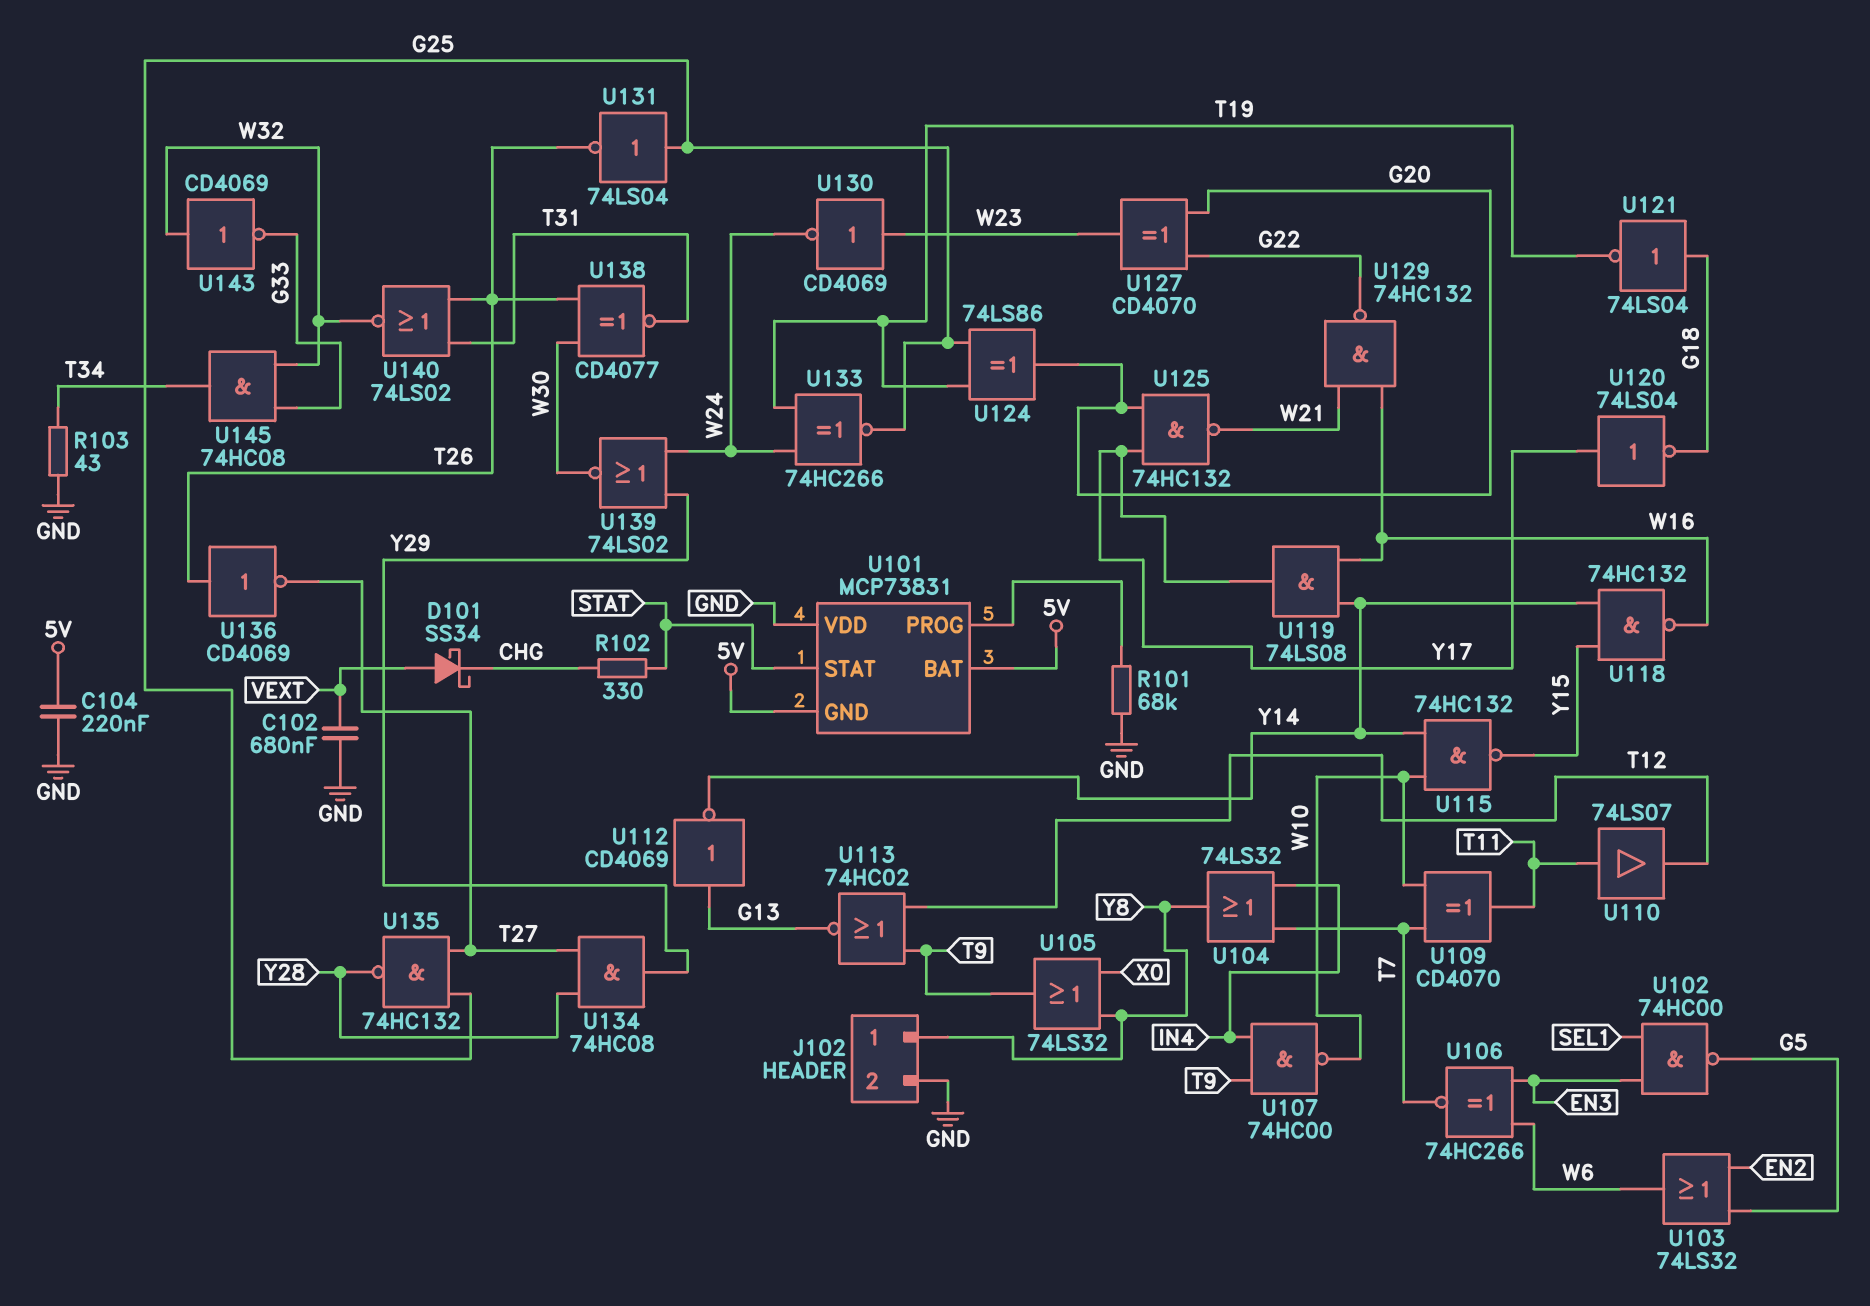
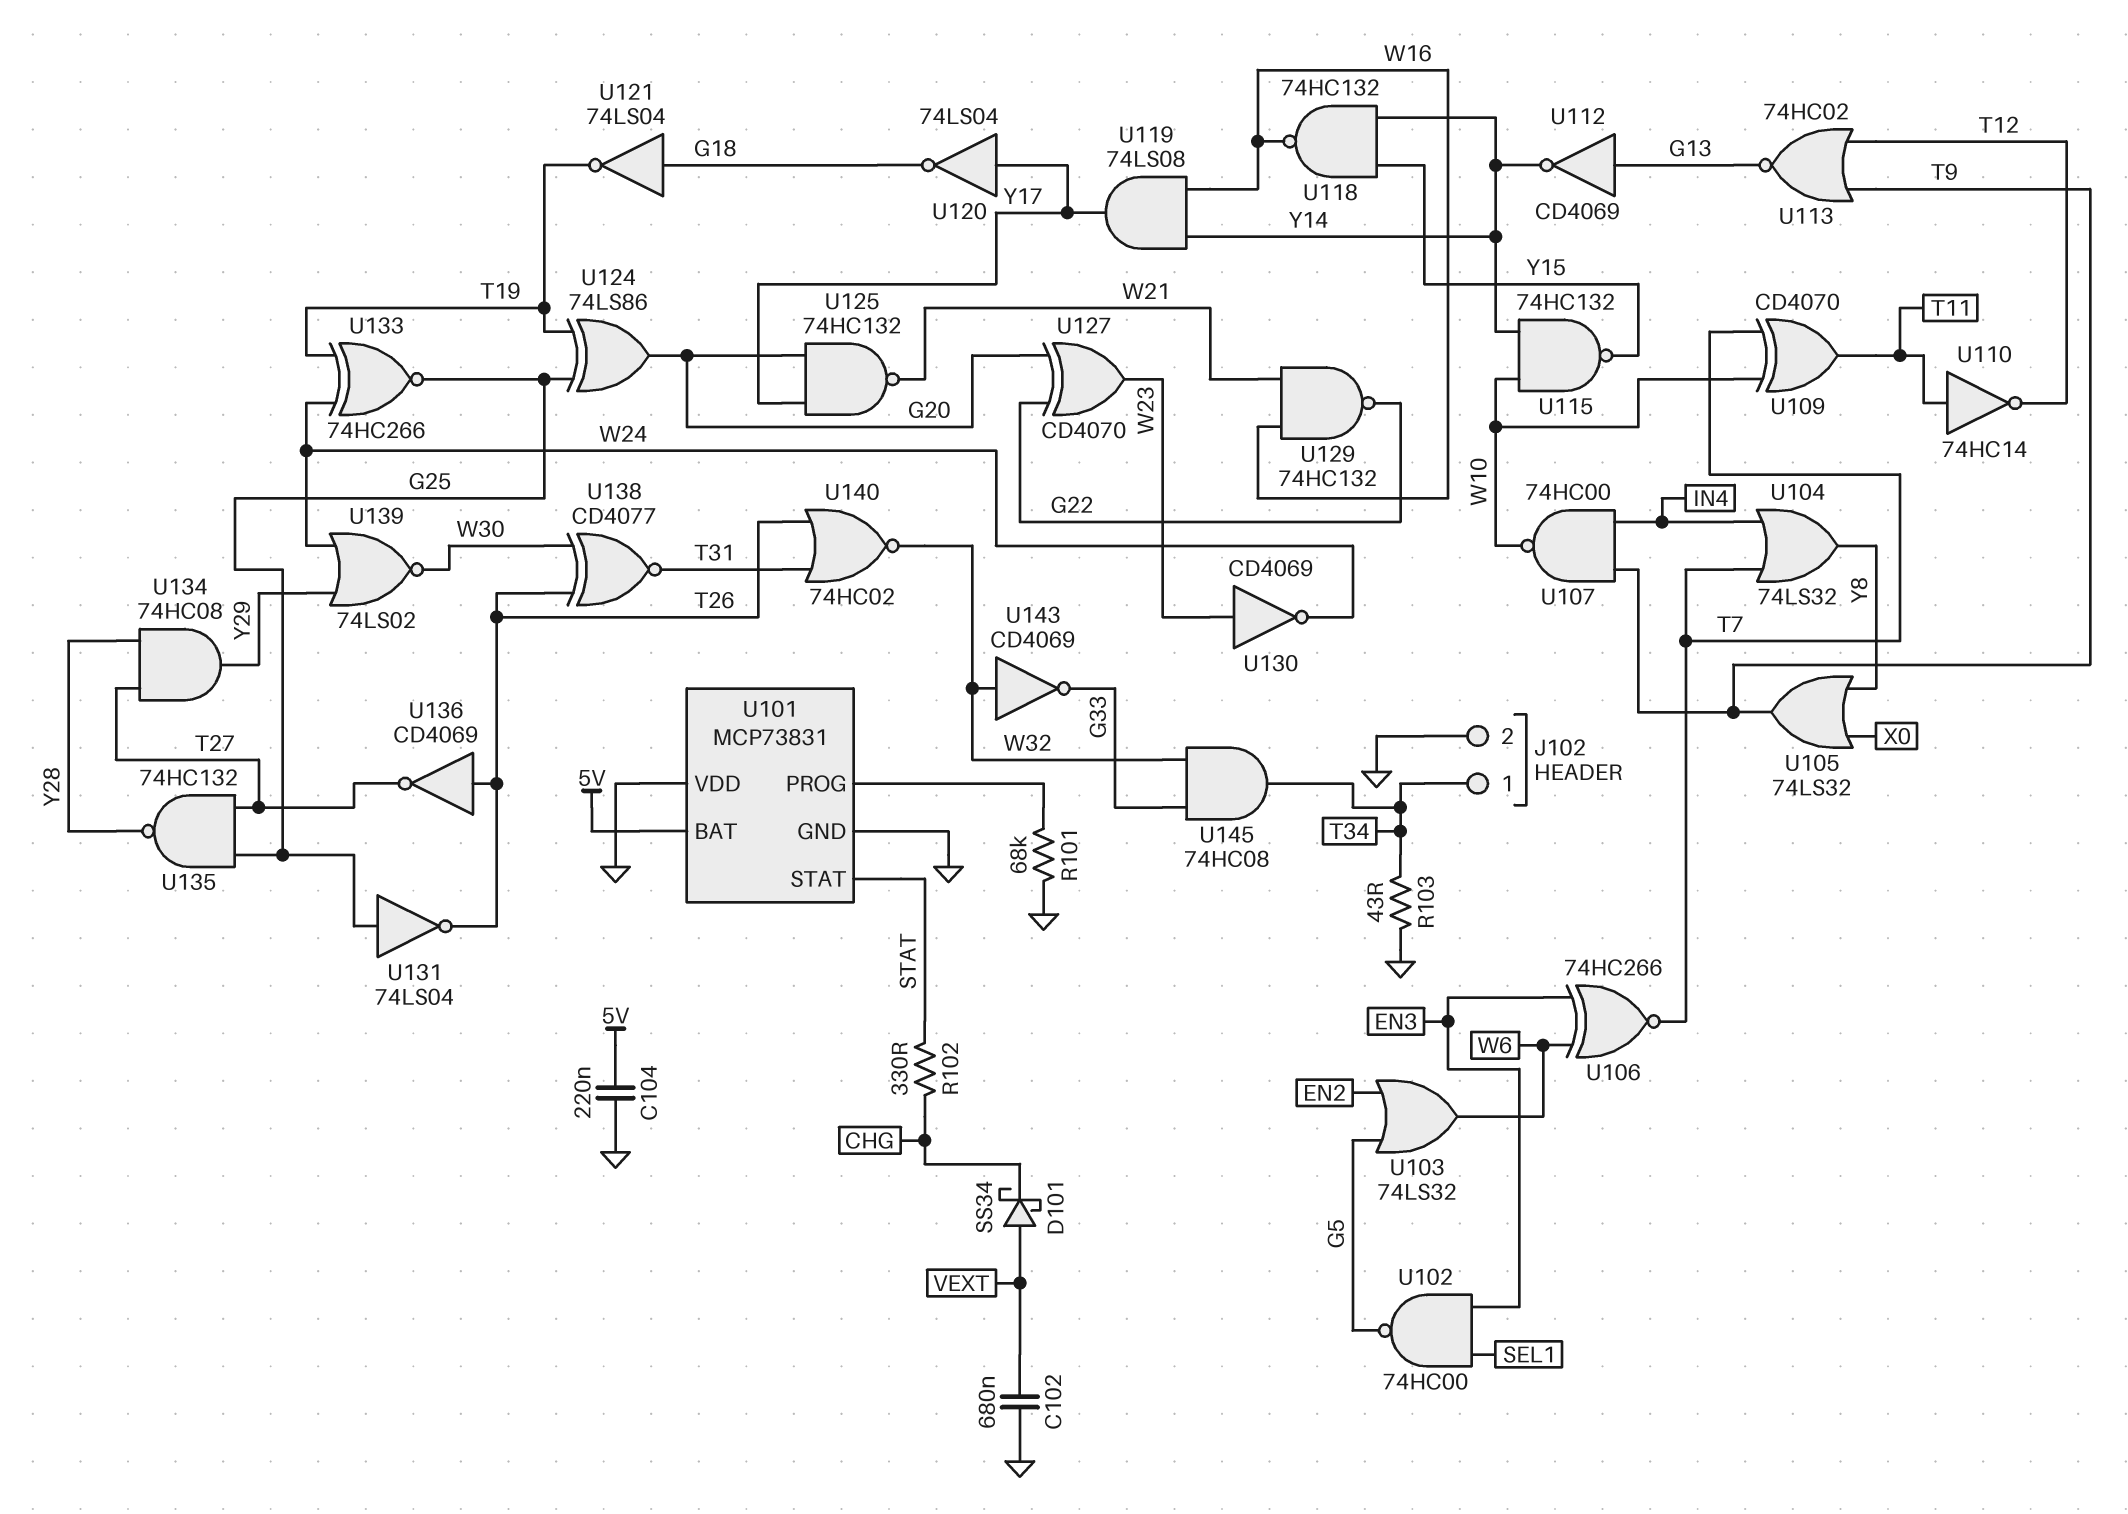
J102 pin 1: Y8 -> T34
U101 pin GND: 5V -> GND
U110: buffer 74LS07 (in T11, out T12) -> NOT 74HC14 (in T11, out T12)
U140: NOR 74LS02 (in T26, in T31, out W32) -> NOR 74HC02 (in T26, in T31, out W32)

